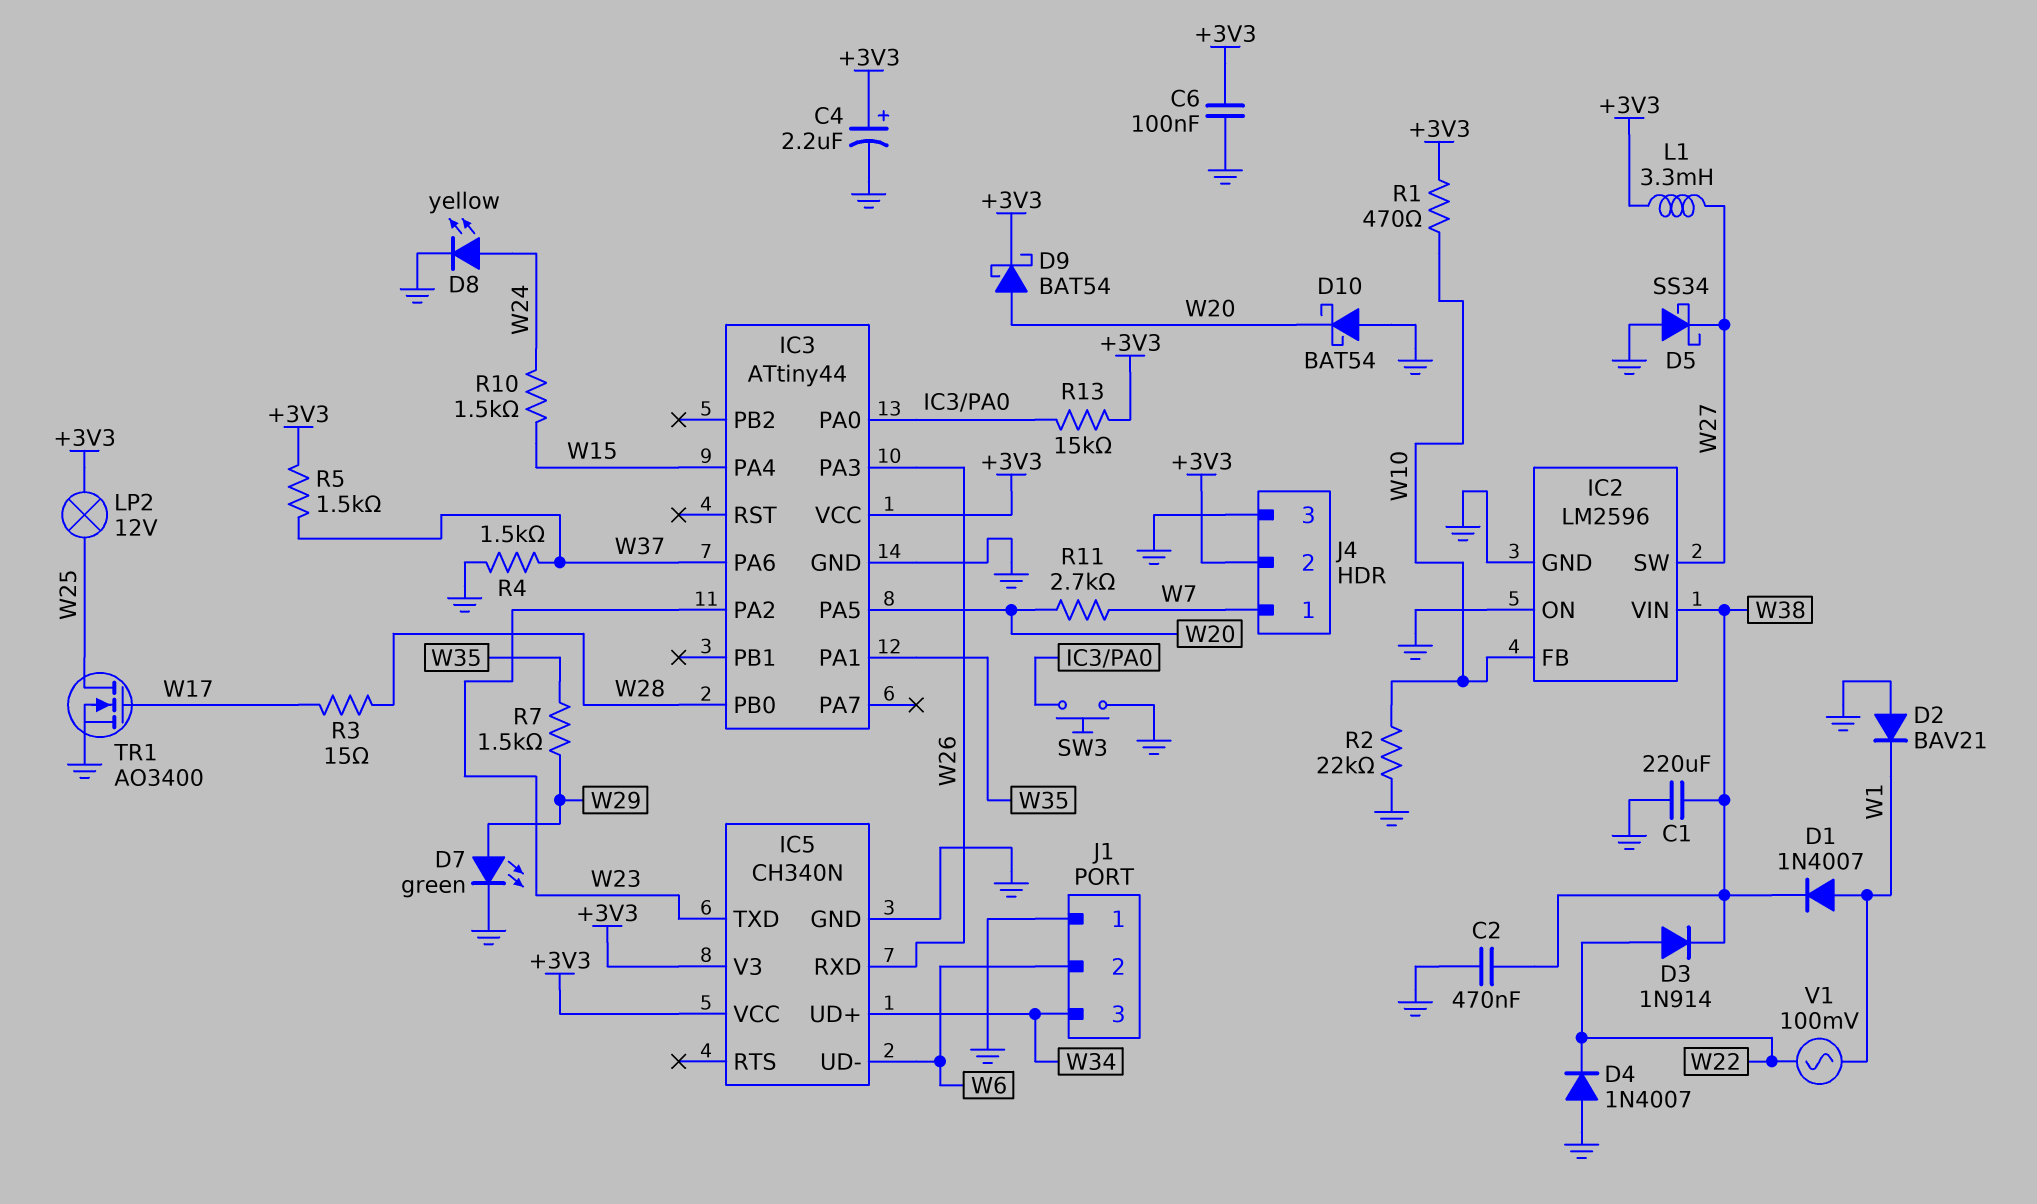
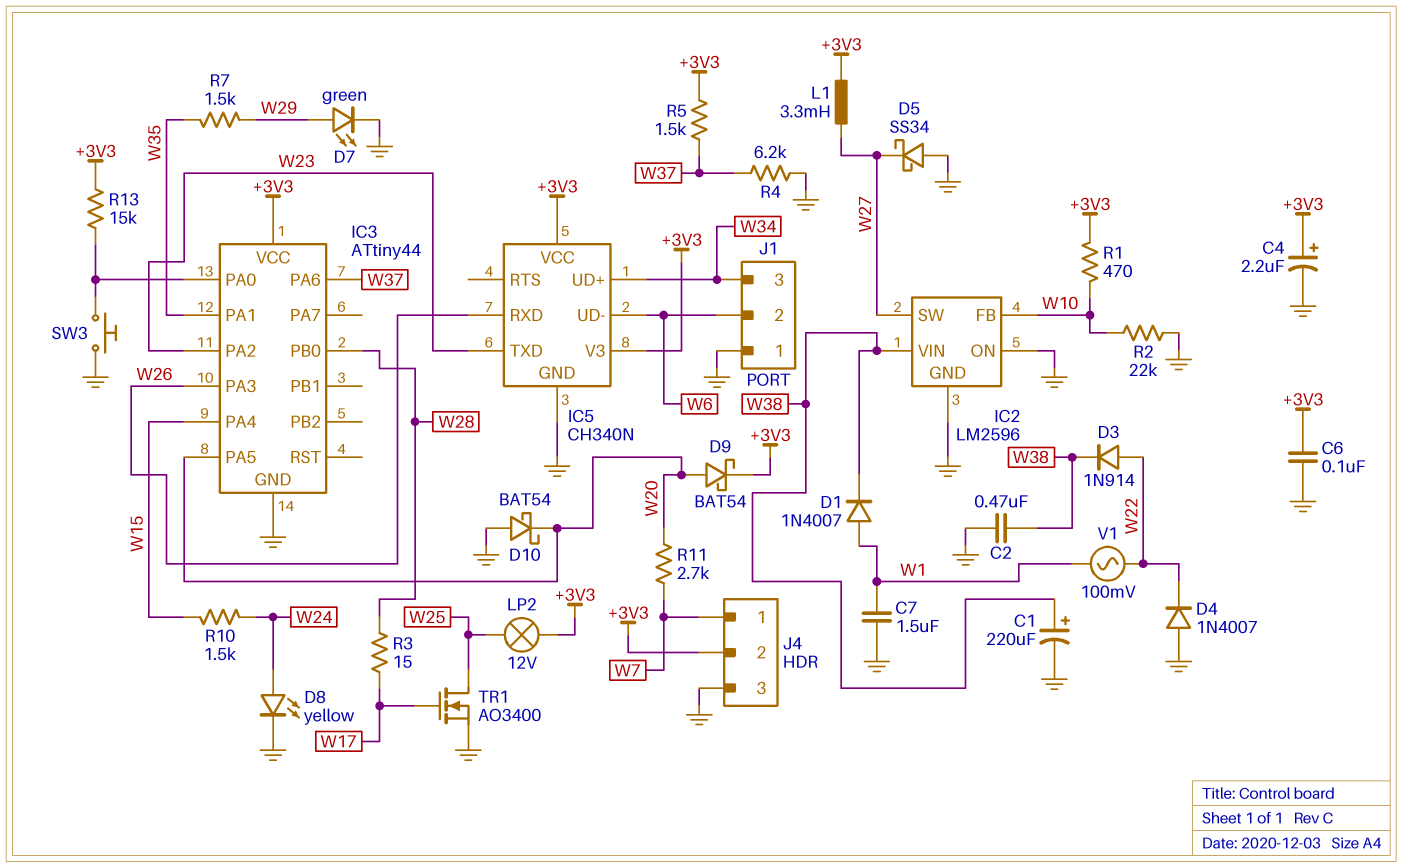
C1: 220uF (GND, W38) -> 220uF (plus W38, minus GND)
C7: none -> 1.5uF (GND, W1)
D2: diode BAV21 (A GND, K W1) -> none
R4: 1.5k (GND, W37) -> 6.2k (GND, W37)

